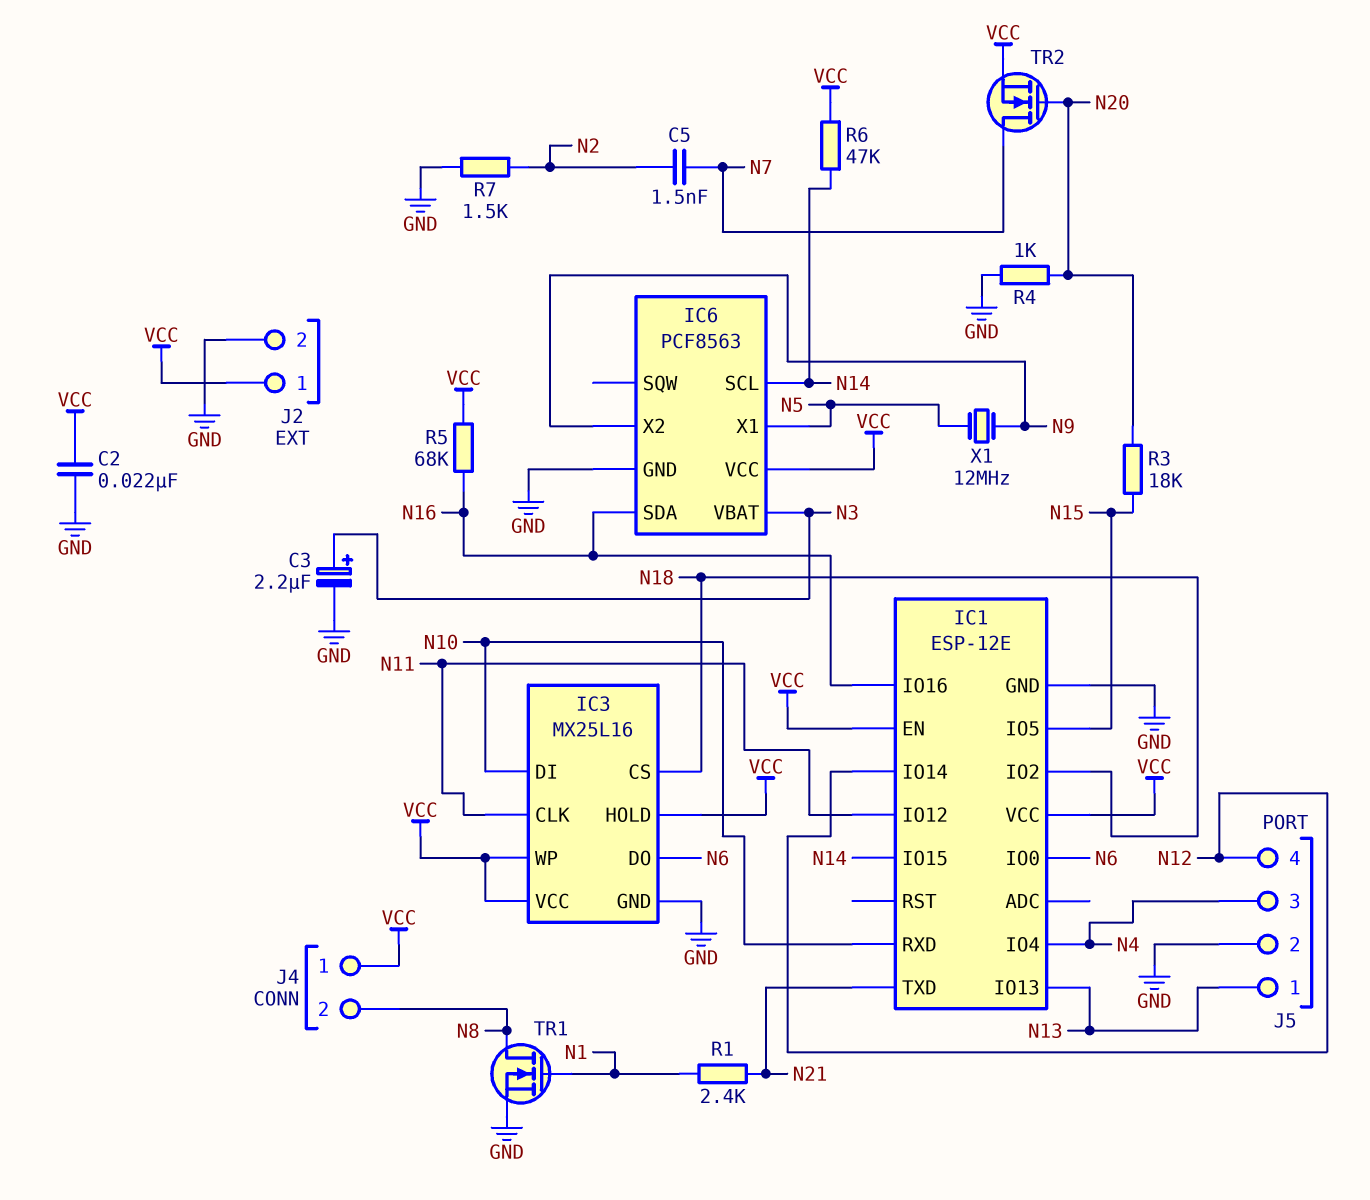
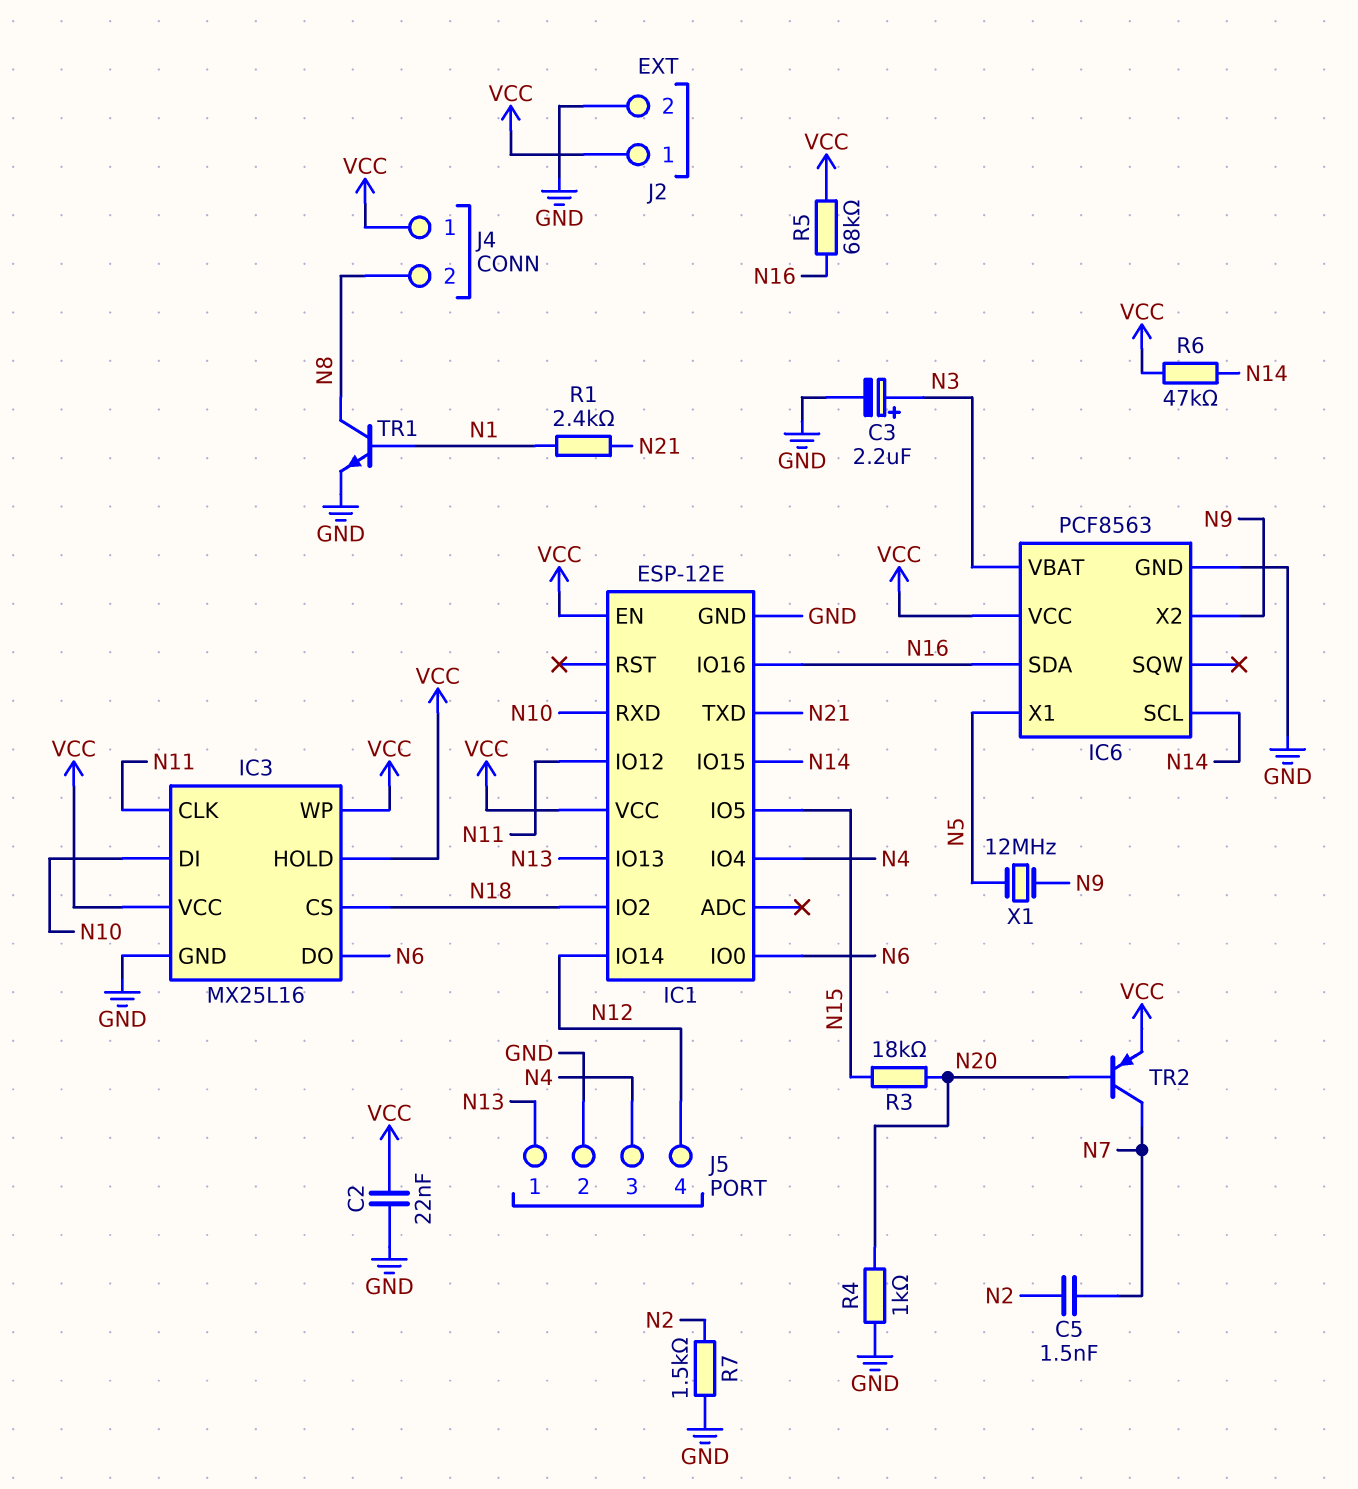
TR1: NMOS (G N1, D N8, S GND) -> NPN (B N1, C N8, E GND)
TR2: NMOS (G N20, D N7, S VCC) -> PNP (B N20, C N7, E VCC)

